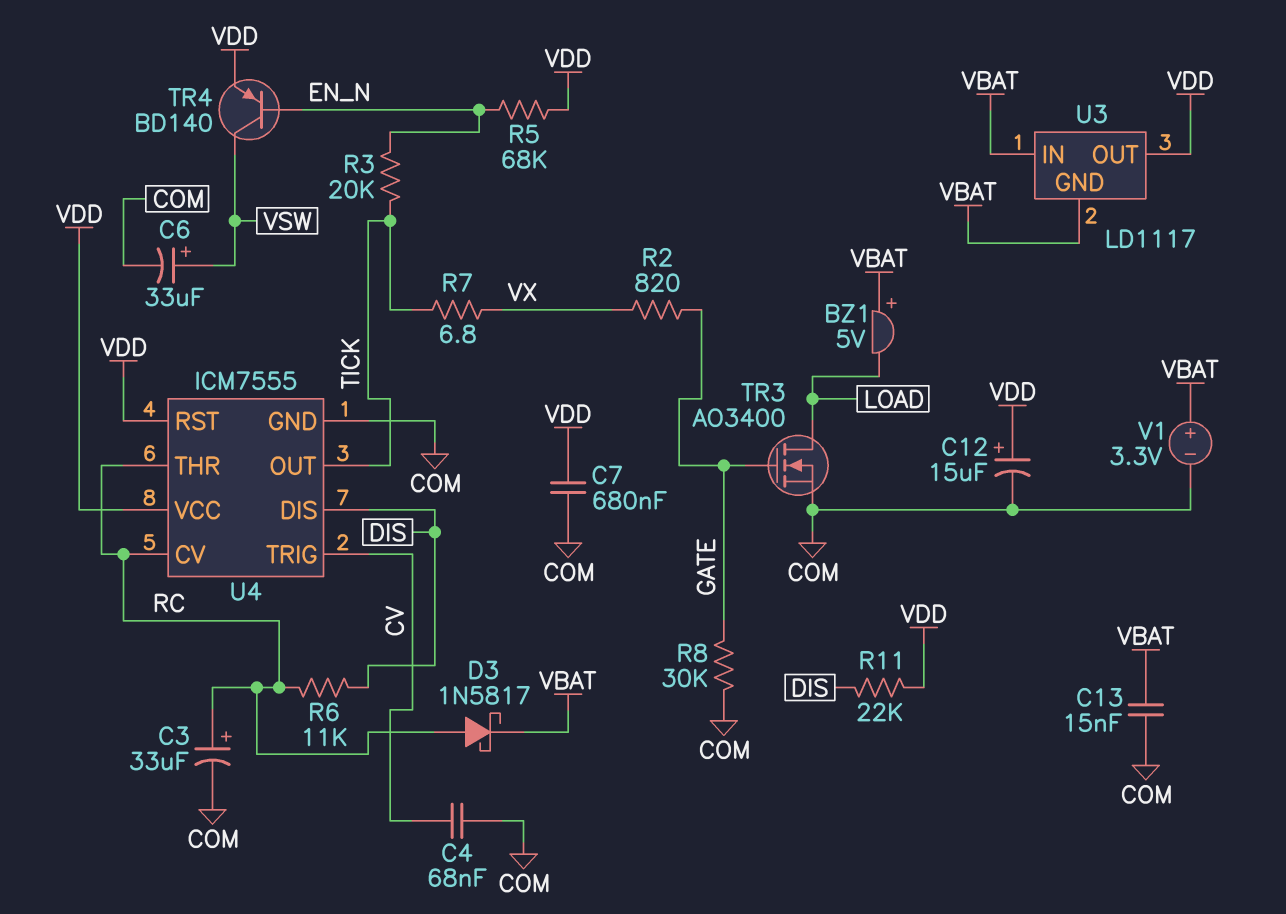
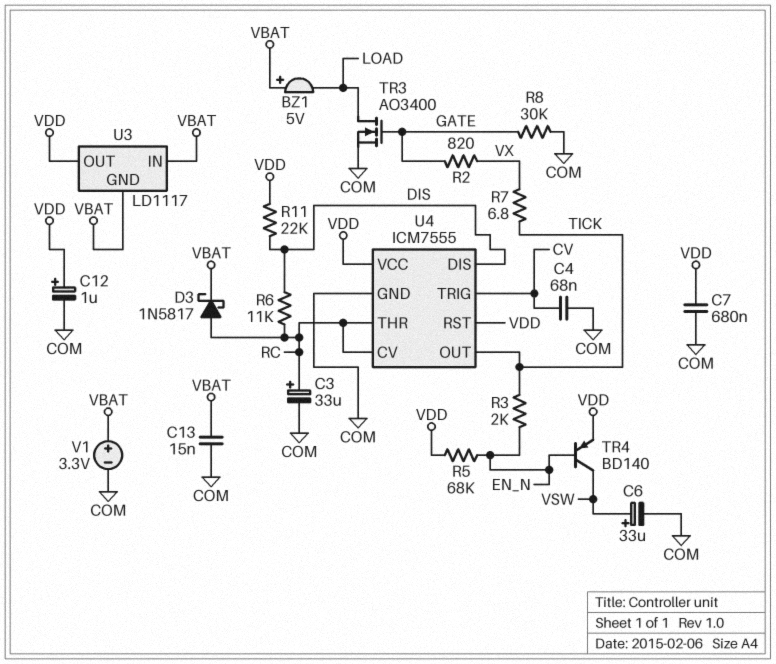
C12: 15uF (plus VDD, minus COM) -> 1uF (plus VDD, minus COM)
R3: 20k (EN_N, TICK) -> 2k (EN_N, TICK)

